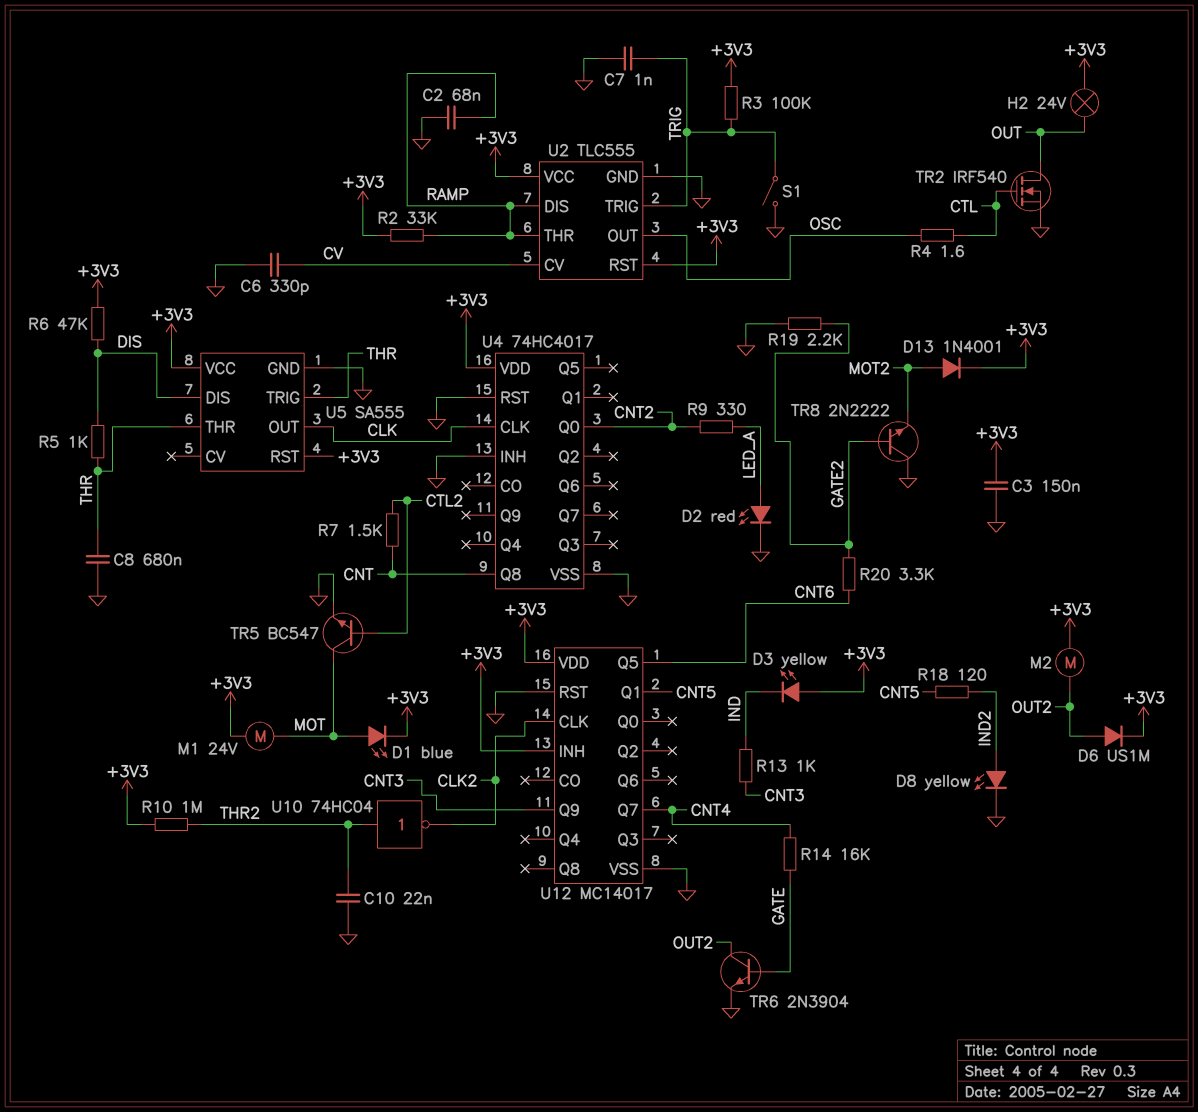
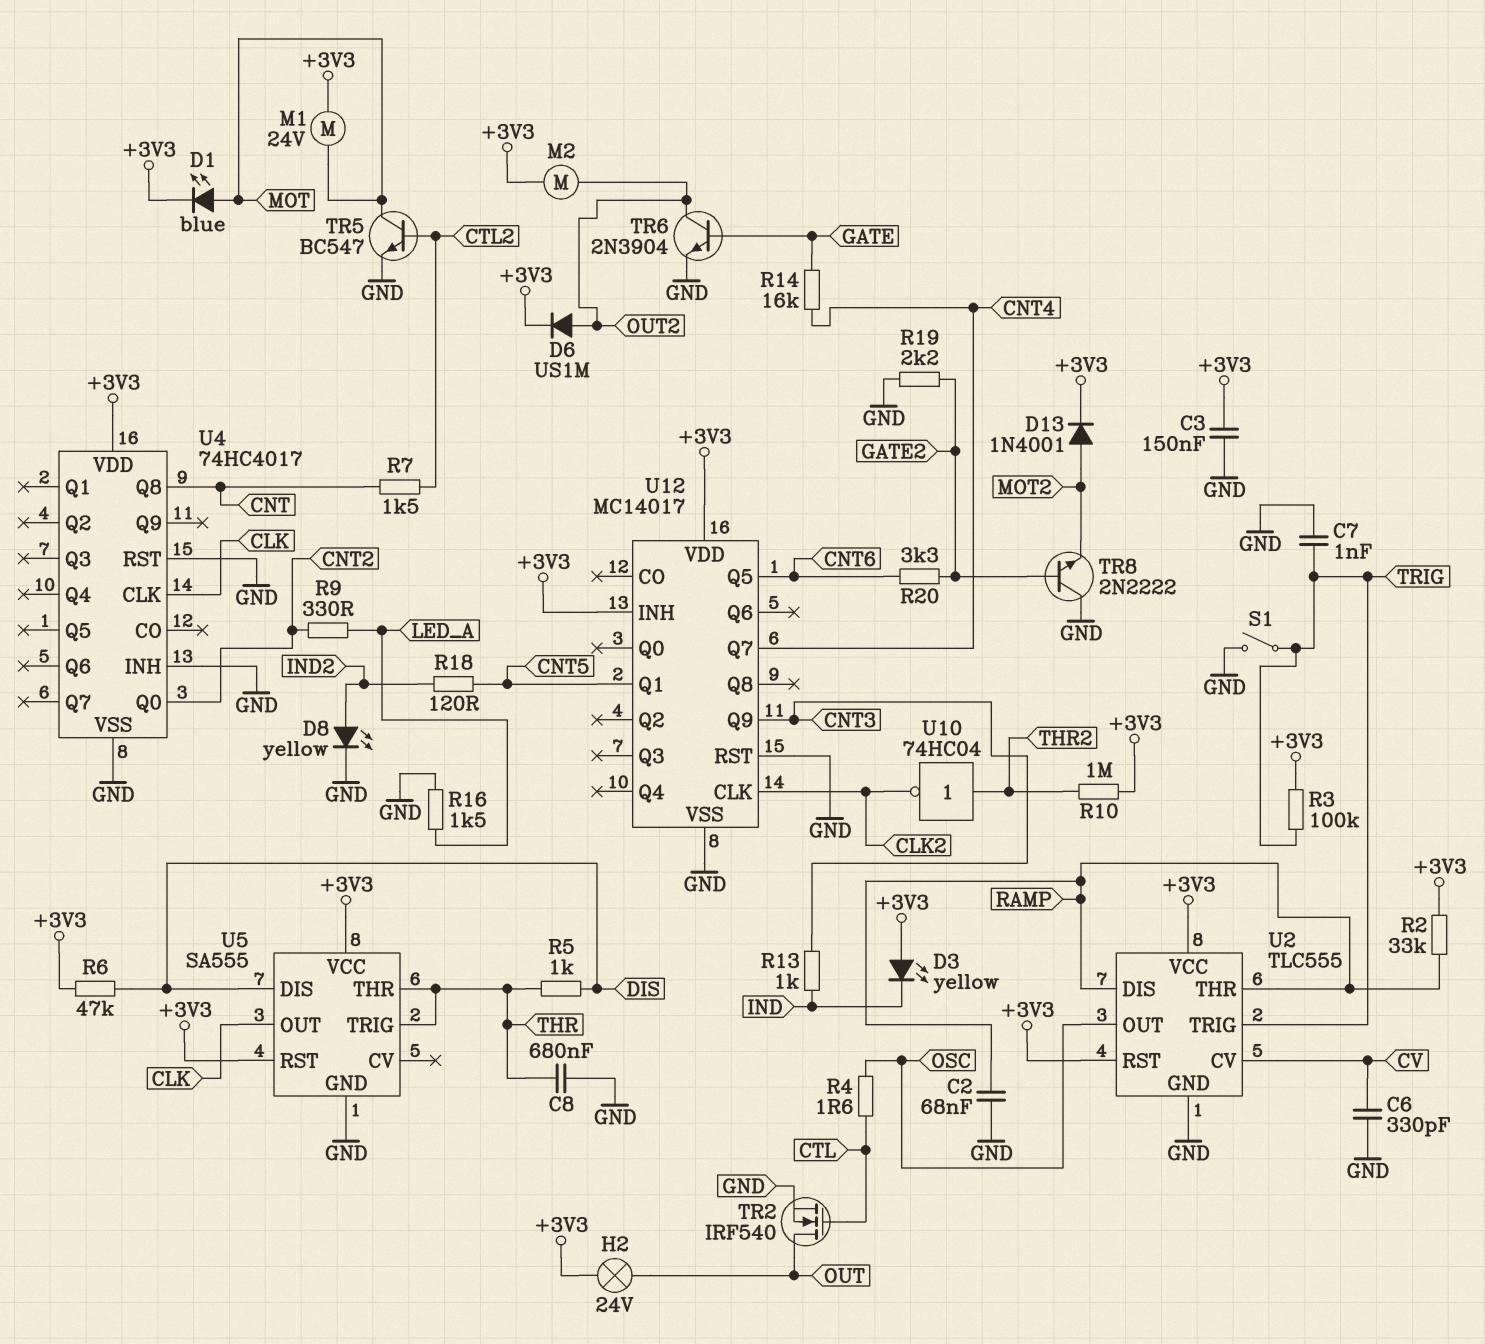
C10: 22nF (GND, THR2) -> none
D2: LED red (A LED_A, K GND) -> none
R16: none -> 1.5k (GND, LED_A)

